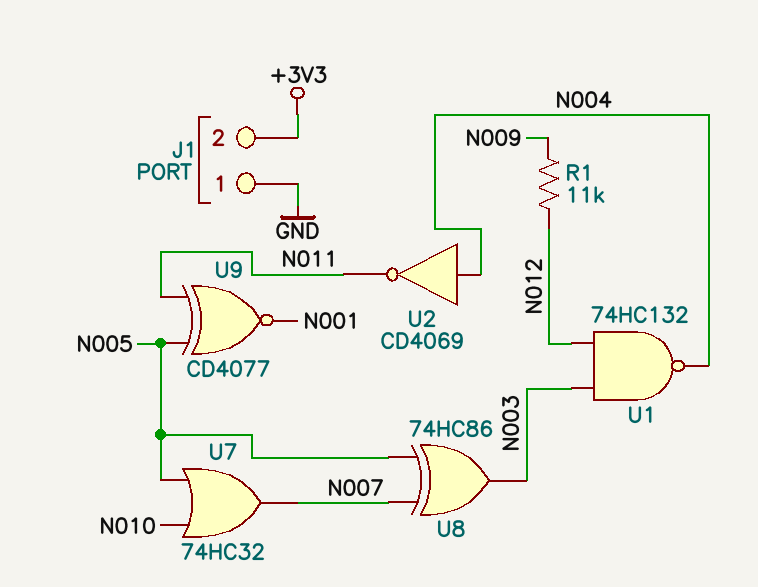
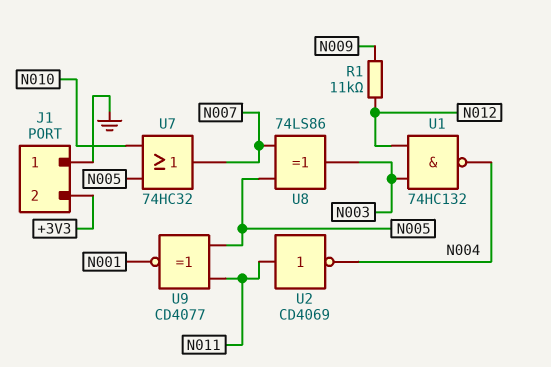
U2: NOT CD4069 (in N004, out N011) -> NOT CD4069 (in N011, out N004)
U8: XOR 74HC86 (in N005, in N007, out N003) -> XOR 74LS86 (in N005, in N007, out N003)

